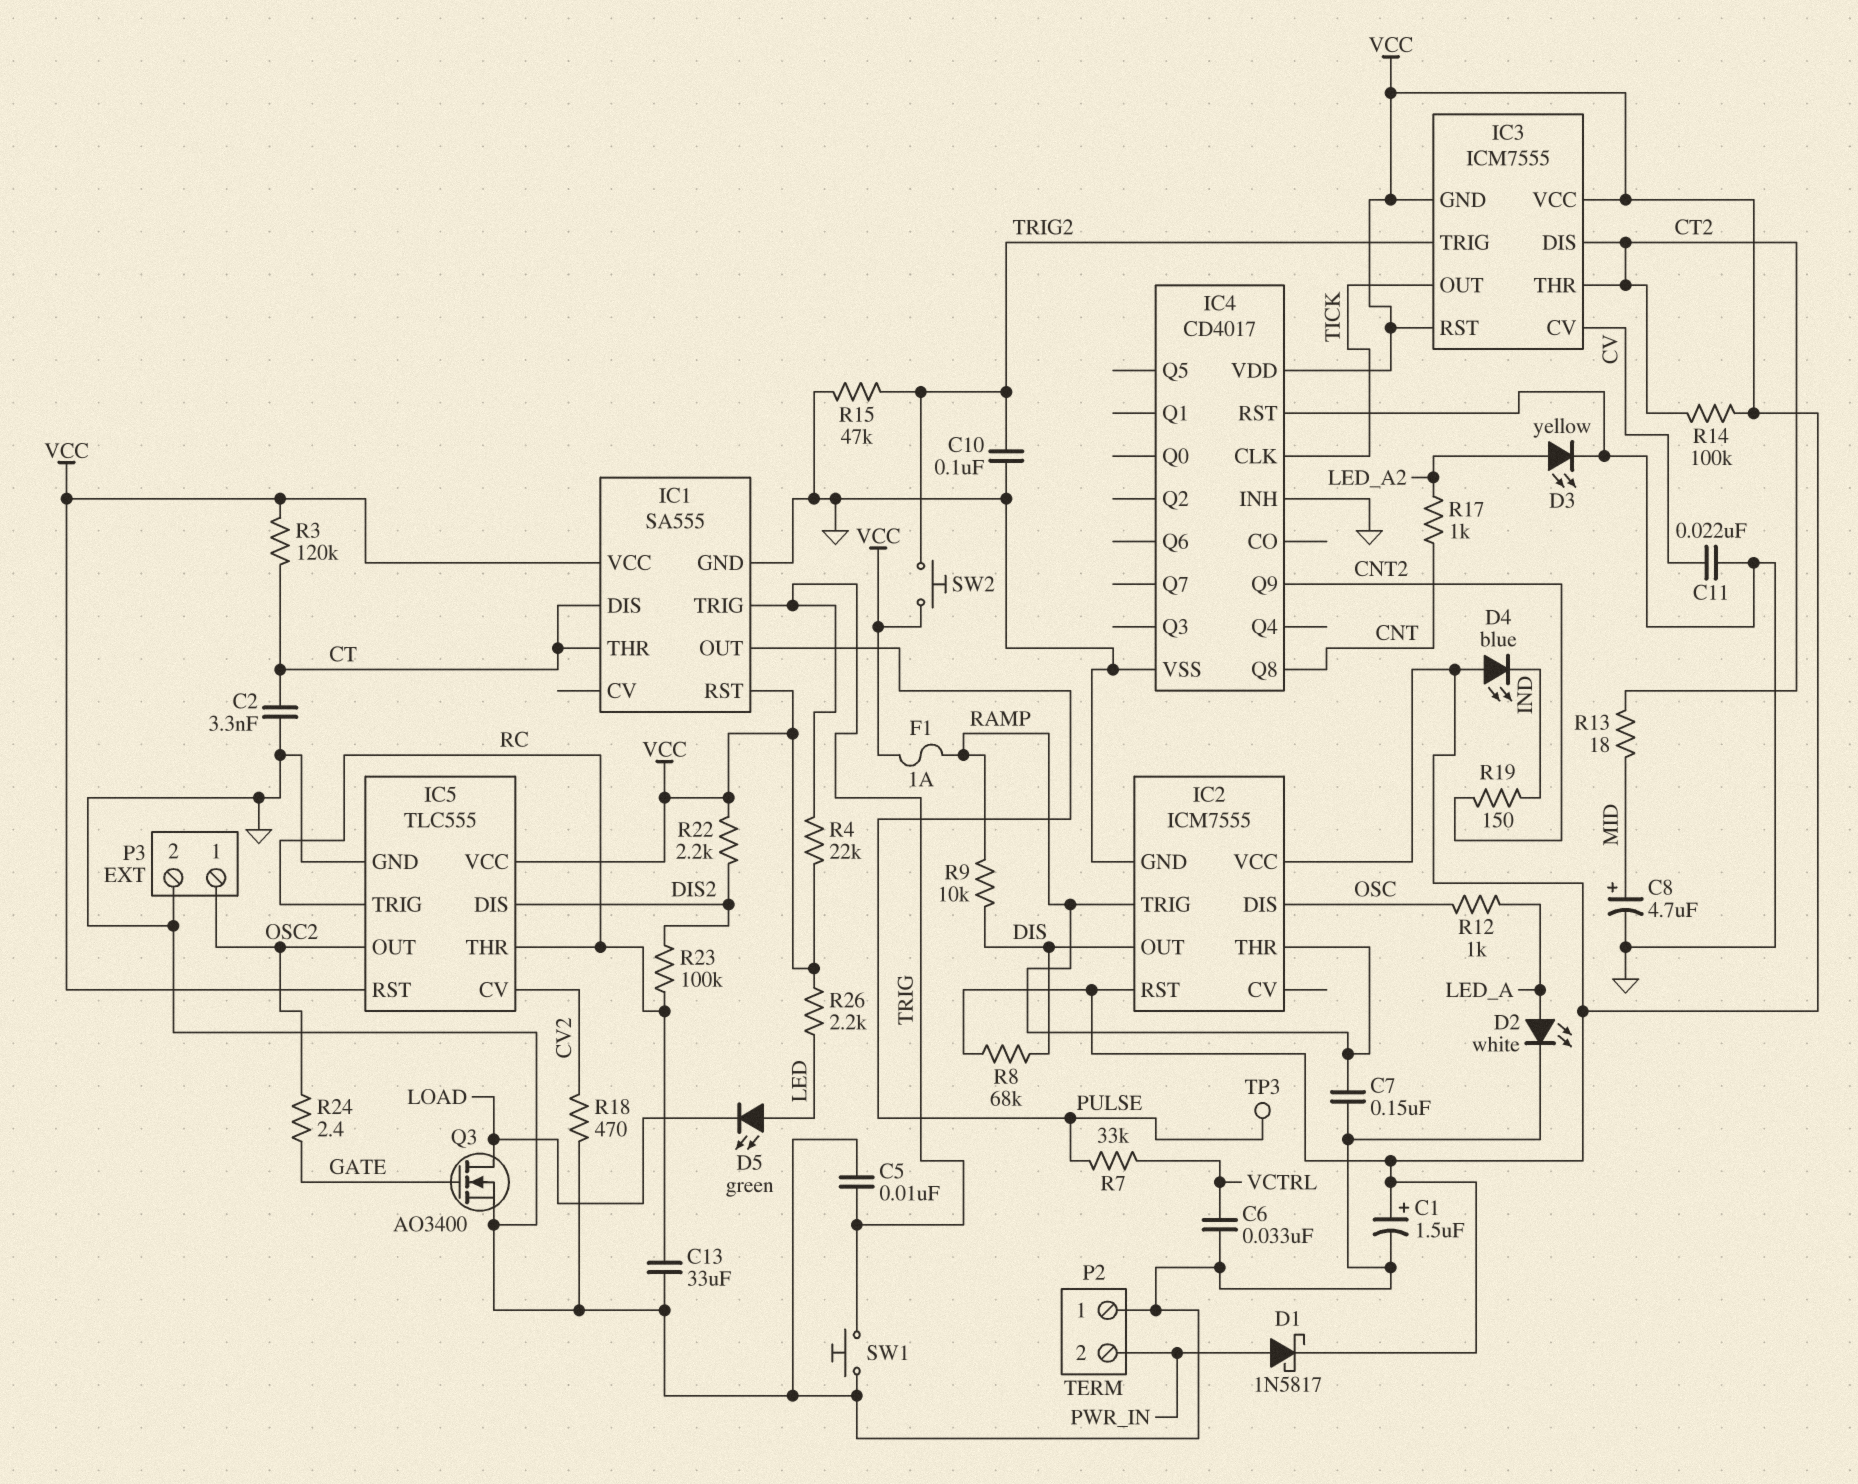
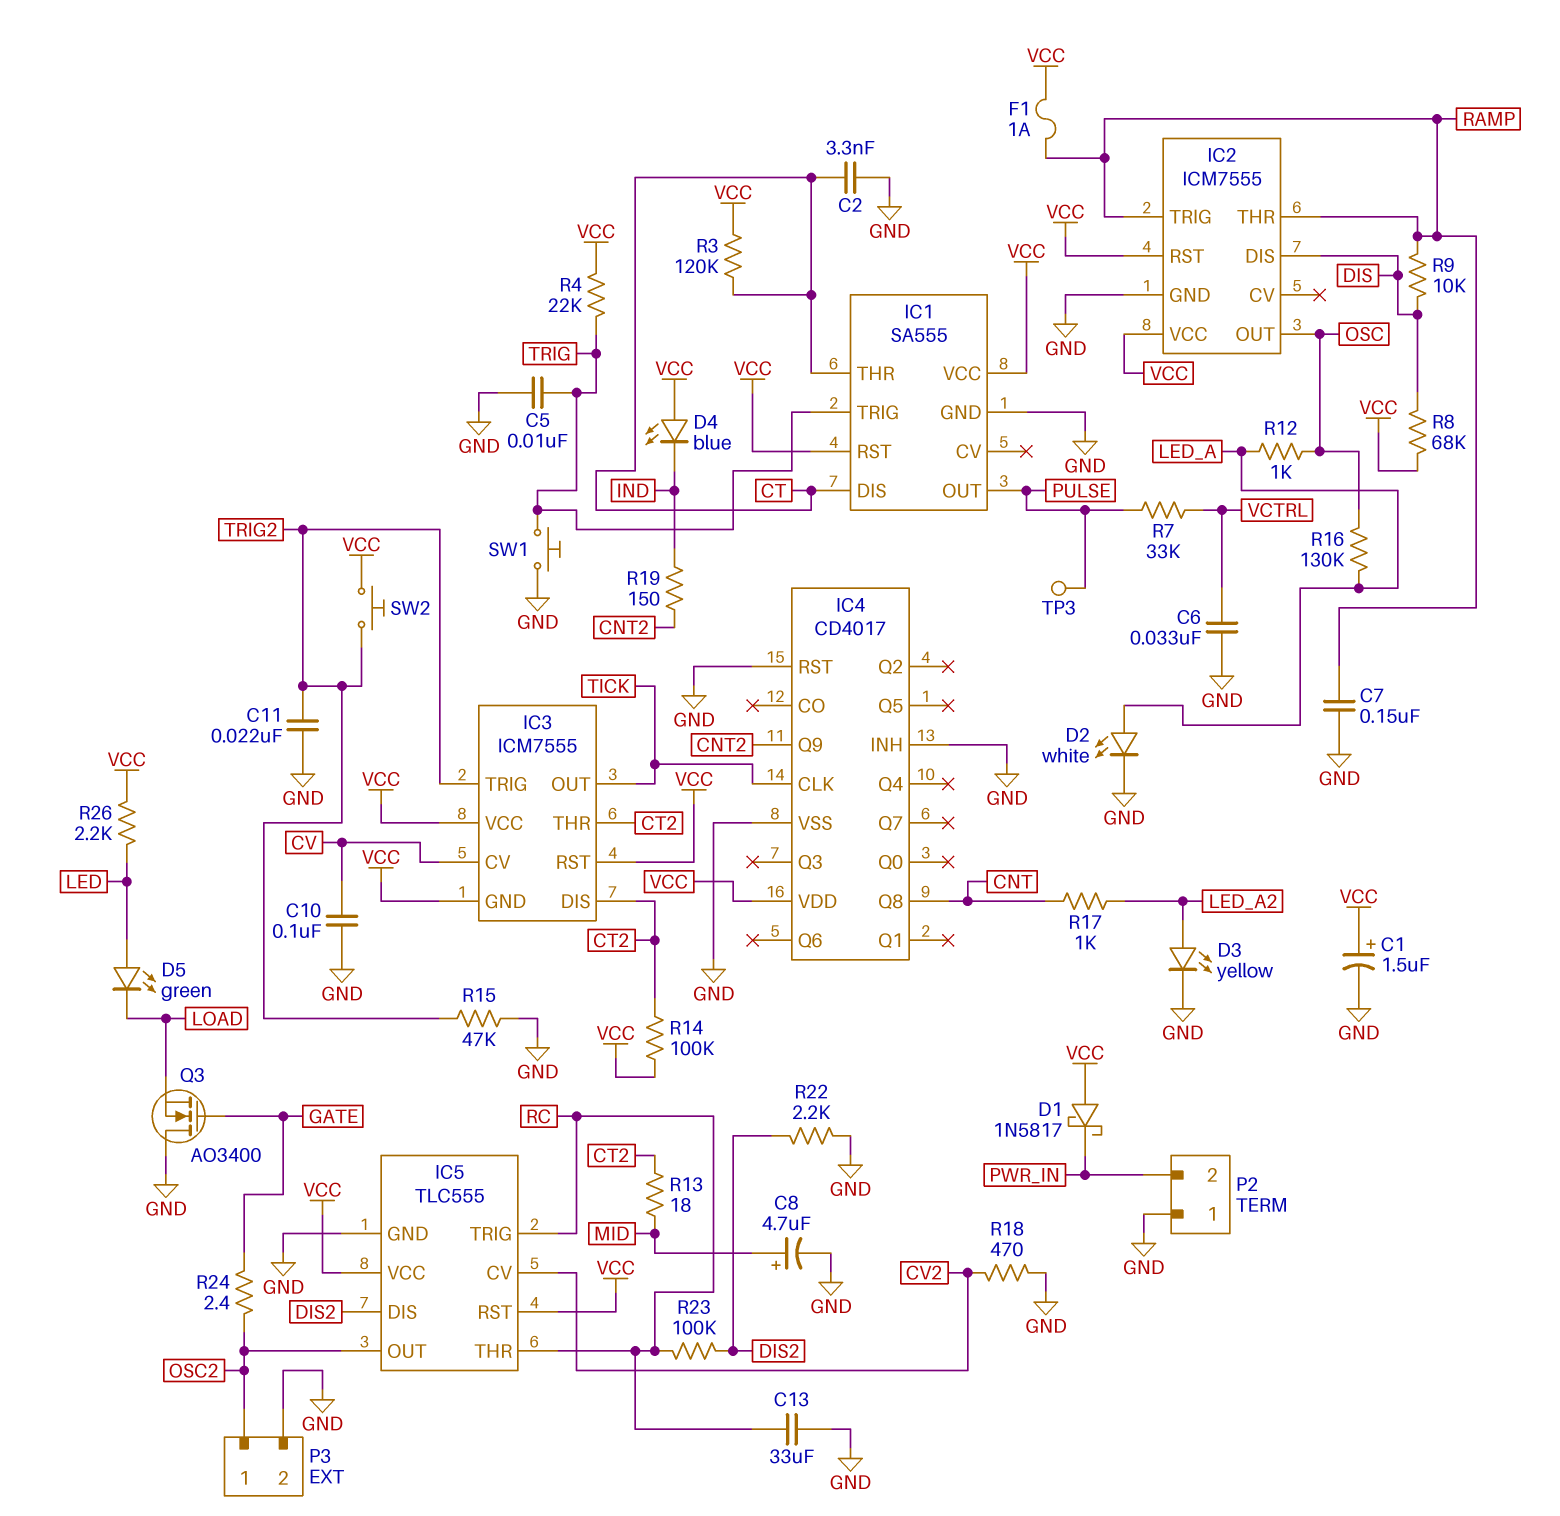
C10: 100nF (GND, TRIG2) -> 100nF (CV, GND)
C11: 22nF (CV, GND) -> 22nF (GND, TRIG2)
D1: schottky 1N5817 (A PWR_IN, K VCC) -> schottky 1N5817 (A VCC, K PWR_IN)
IC2 pin DIS: OSC -> DIS
IC2 pin OUT: DIS -> OSC
Q3: NMOS AO3400 (G GATE, D LOAD, S GND) -> NMOS AO3400 (G GATE, D GND, S LOAD)
R16: none -> 130k (LED_A, OSC)
R22: 2.2k (DIS2, VCC) -> 2.2k (DIS2, GND)

